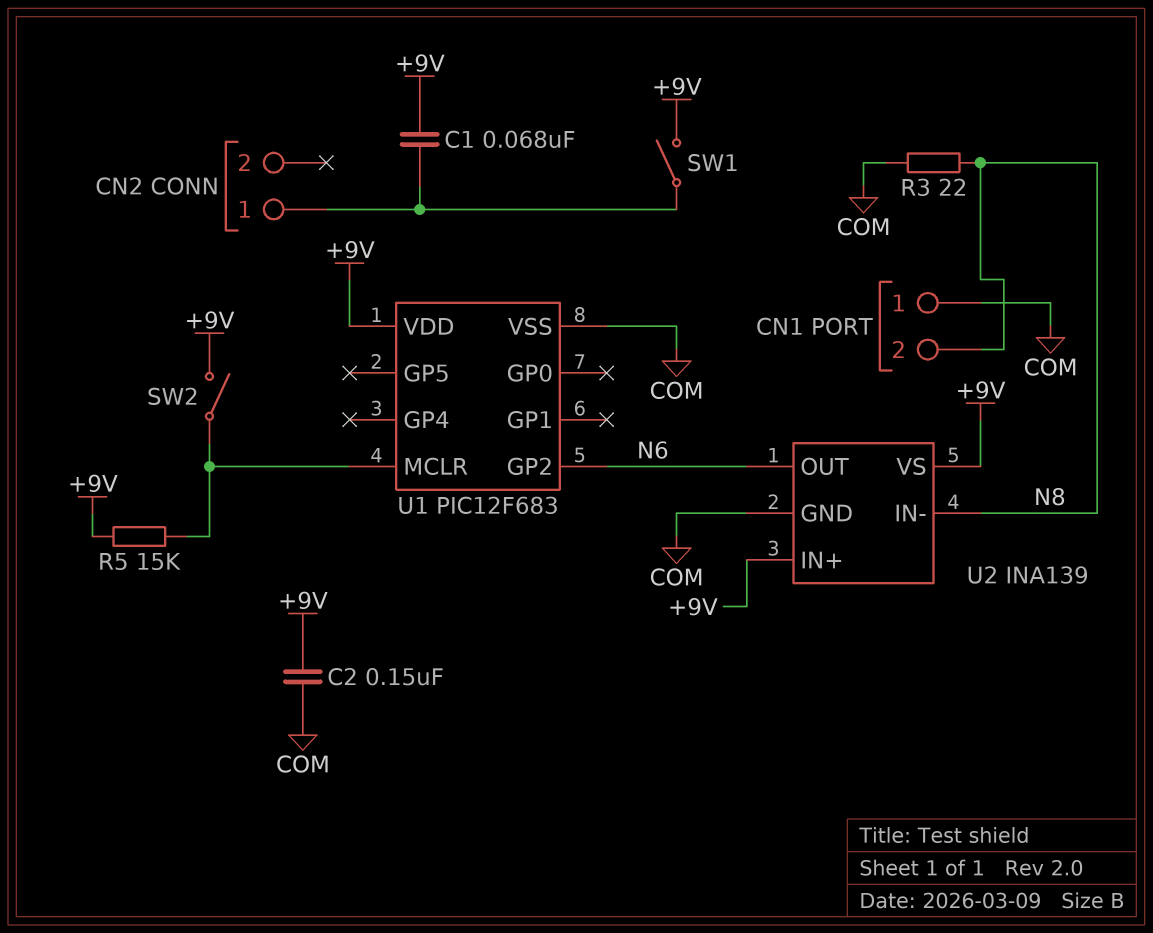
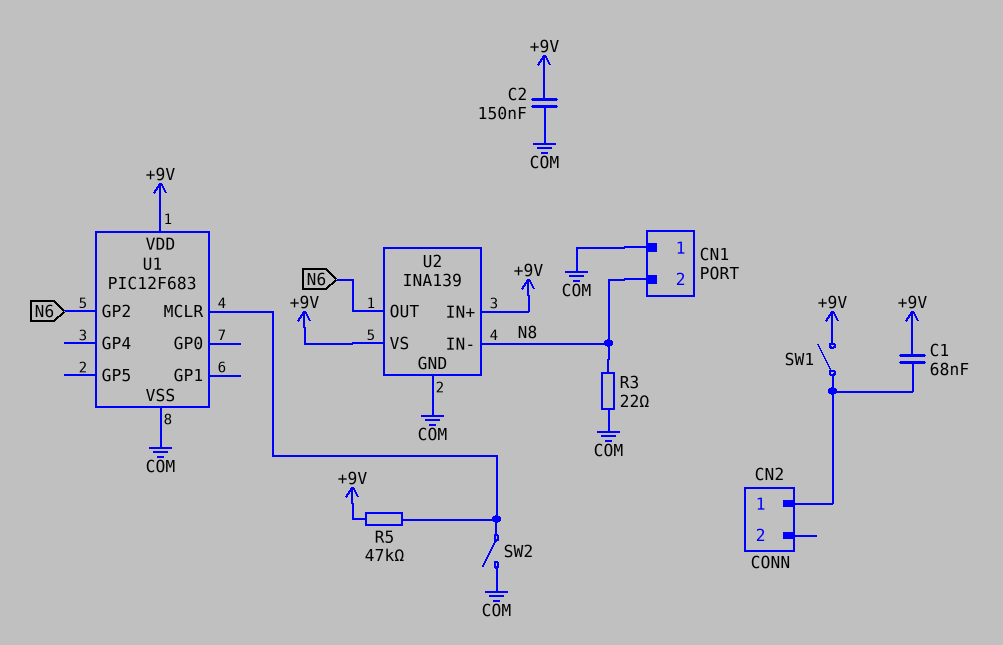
R5: 15k (+9V, U1/MCLR) -> 47k (+9V, U1/MCLR)
SW2: switch (+9V, U1/MCLR) -> switch (COM, U1/MCLR)

